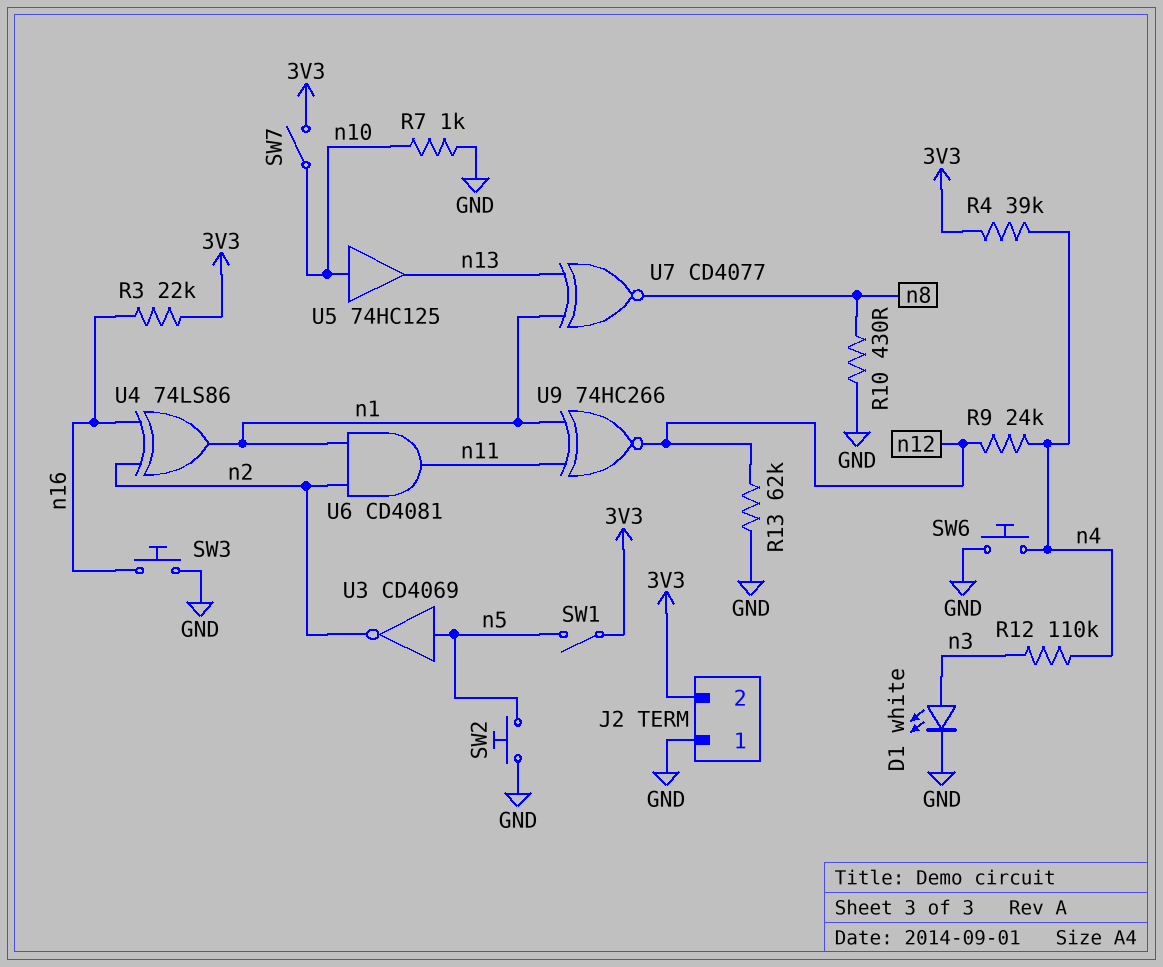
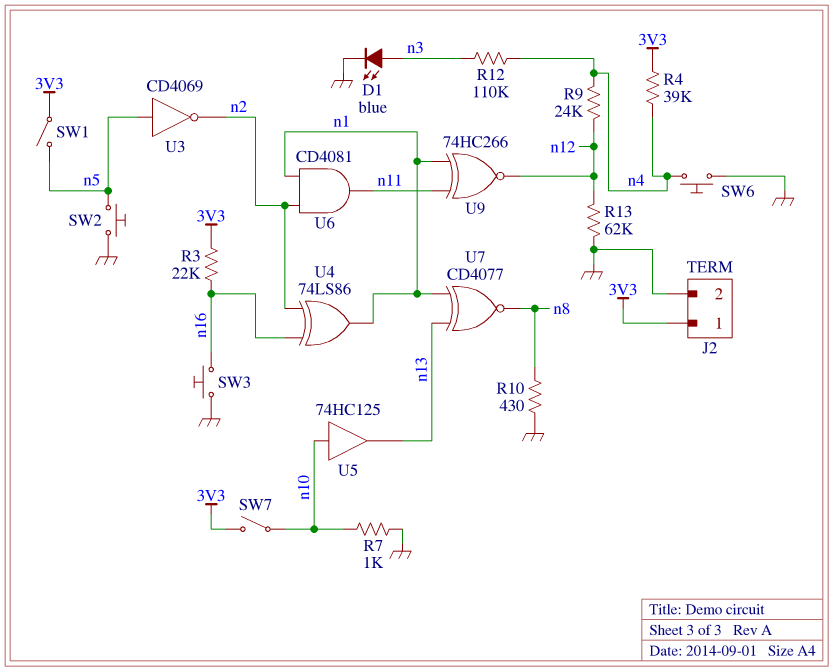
D1: LED white (A n3, K GND) -> LED blue (A n3, K GND)
J2 pin 1: GND -> 3V3
J2 pin 2: 3V3 -> GND

